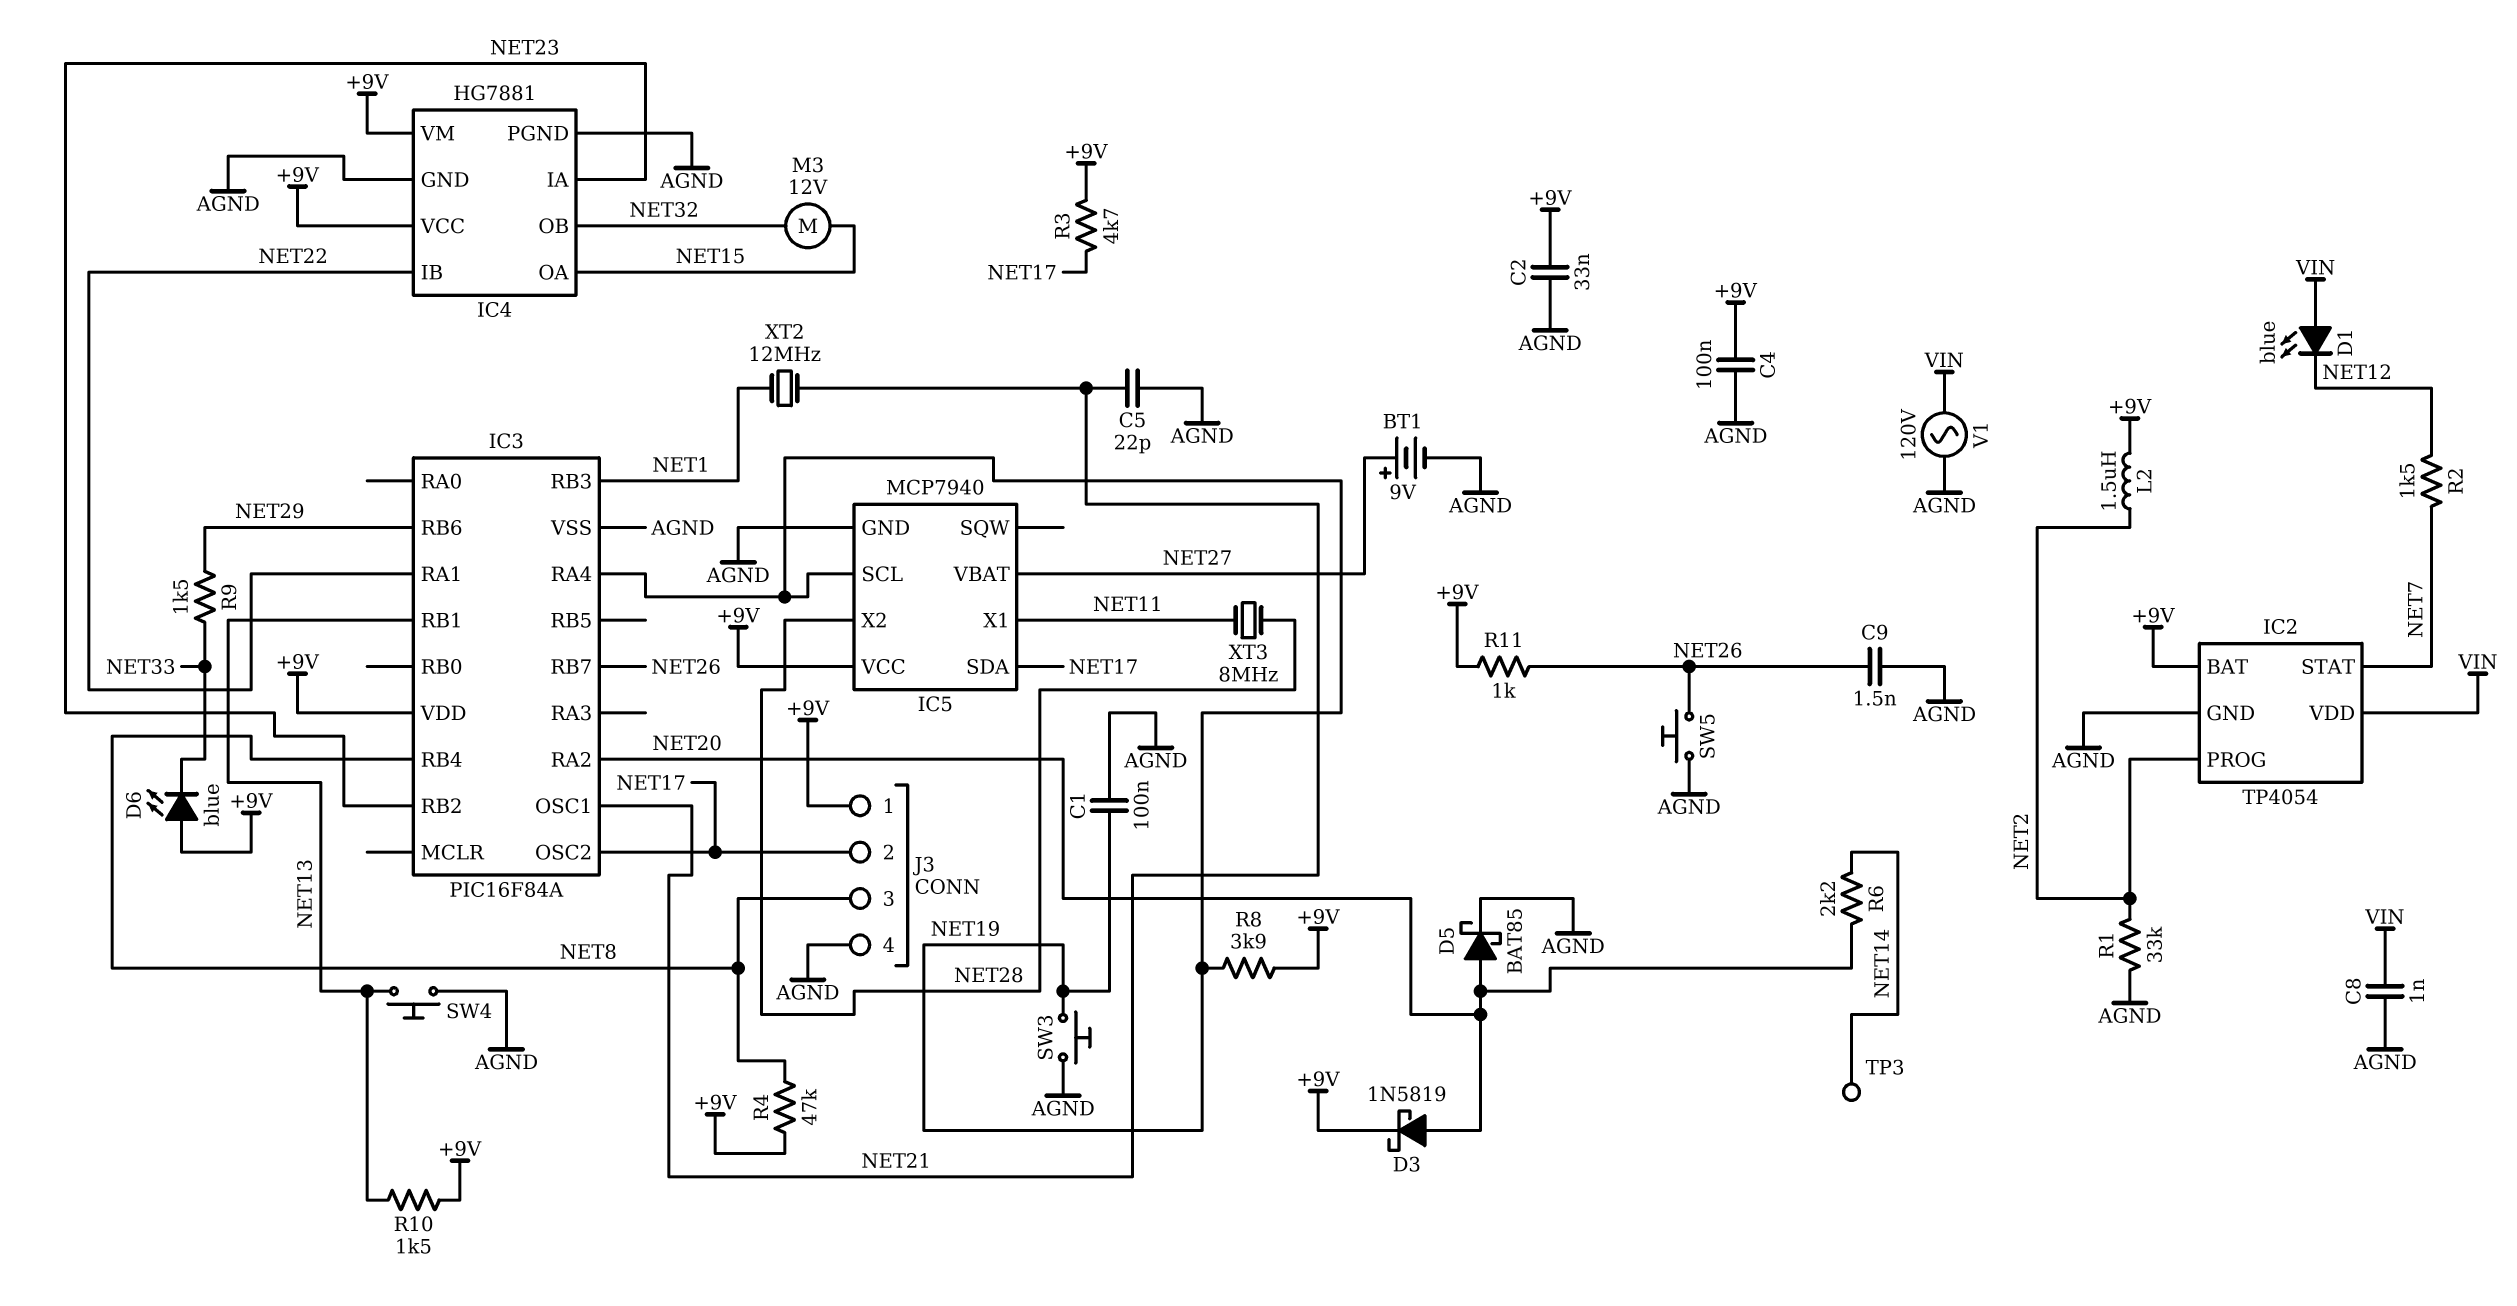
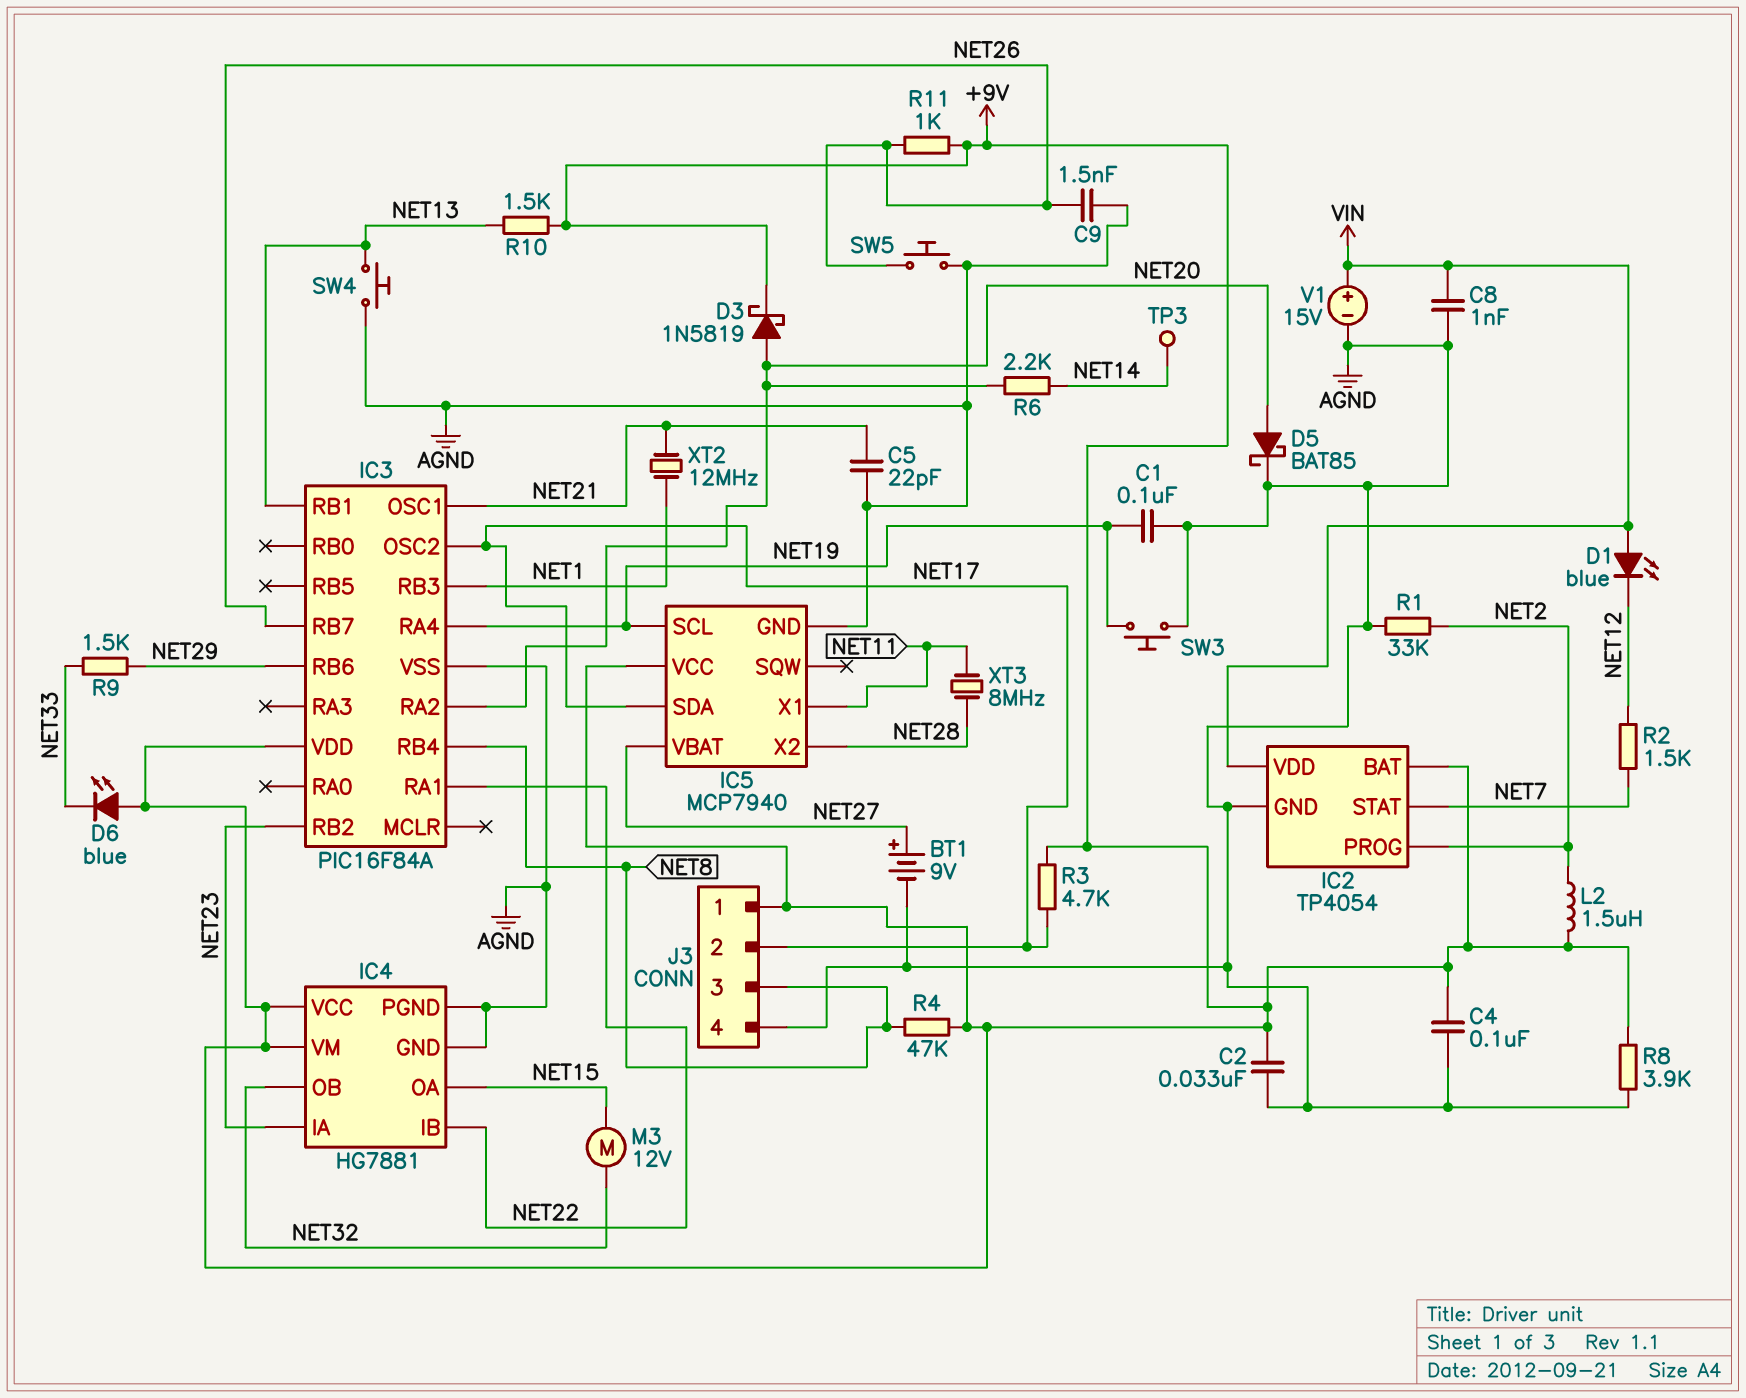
R8: 3.9k (+9V, NET19) -> 3.9k (+9V, AGND)
V1: AC 120V (AGND, VIN) -> 15V (plus VIN, minus AGND)

